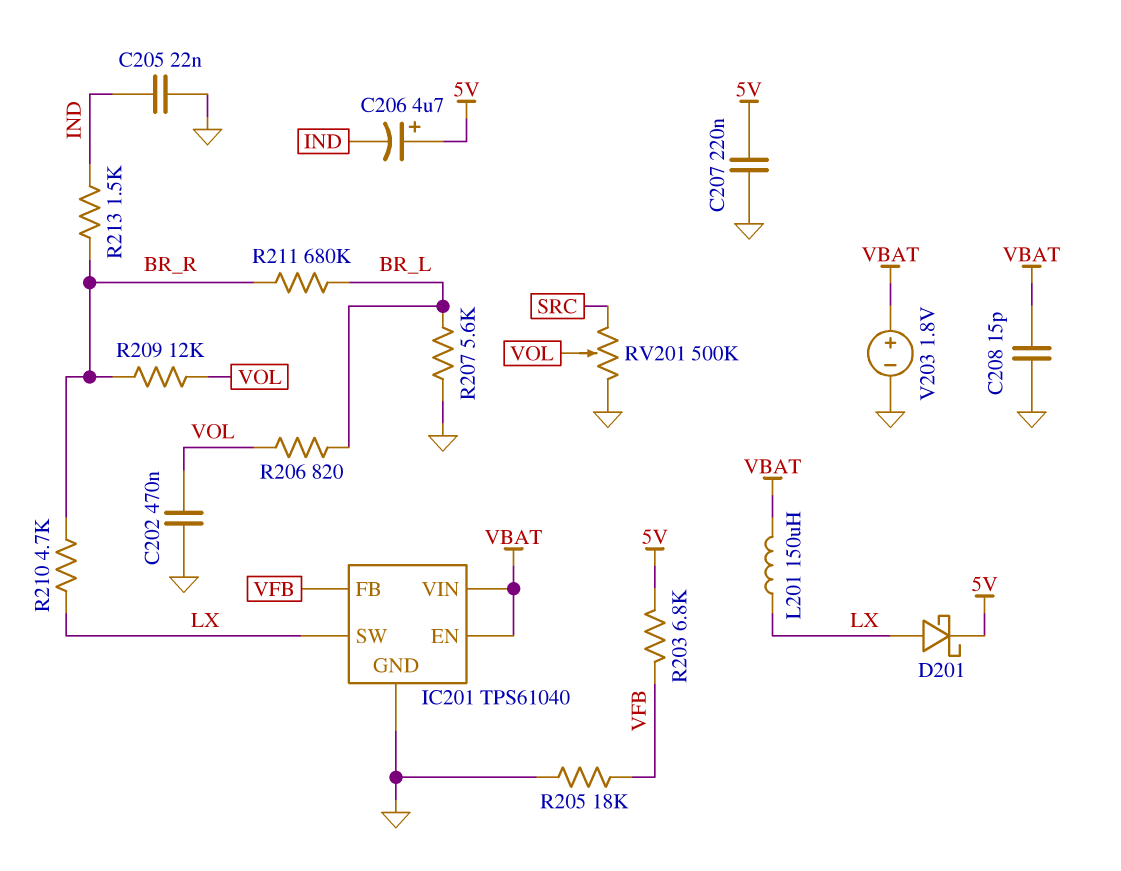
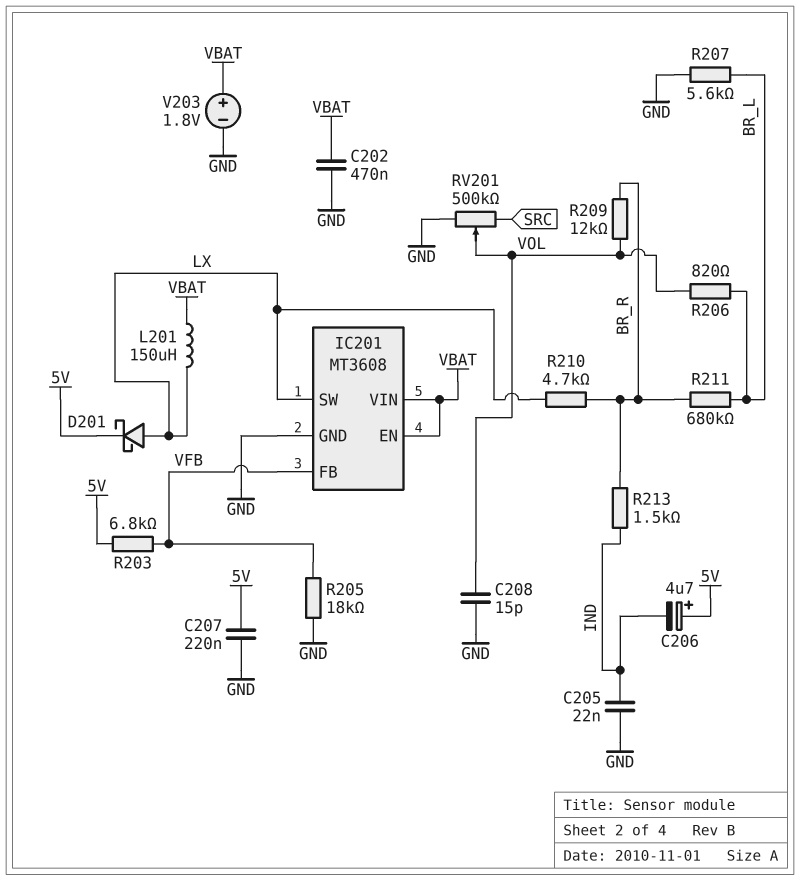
C202: 470nF (GND, VOL) -> 470nF (GND, VBAT)
C208: 15pF (GND, VBAT) -> 15pF (GND, VOL)
IC201: TPS61040 -> MT3608

